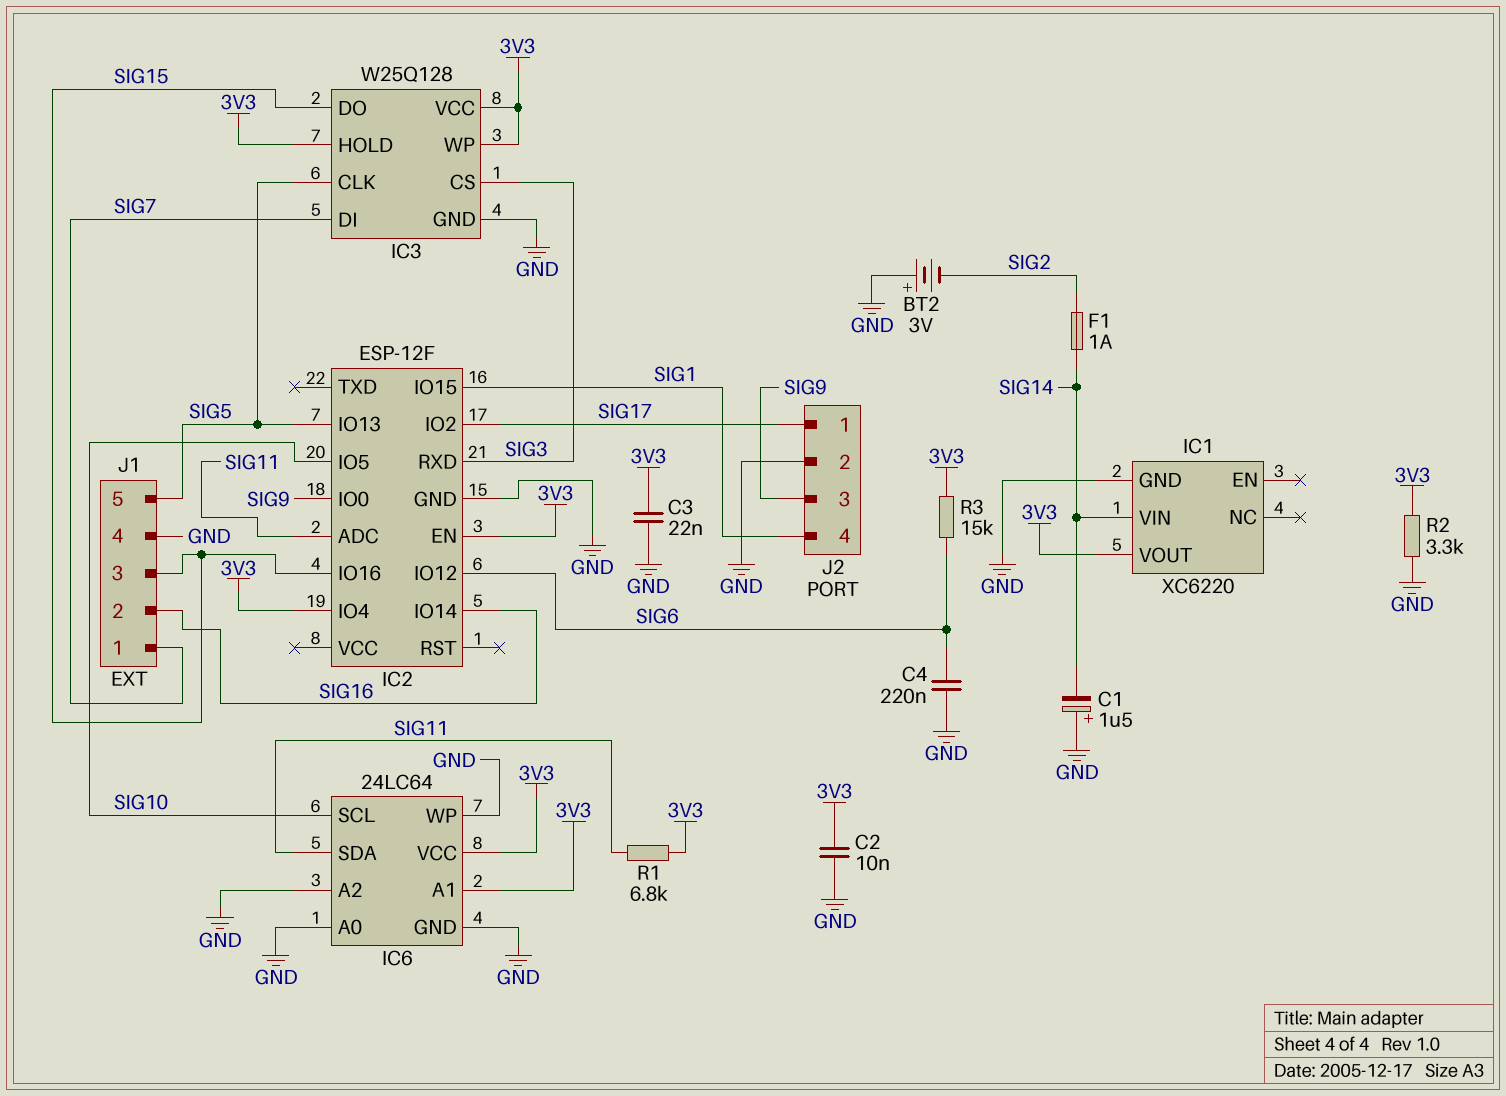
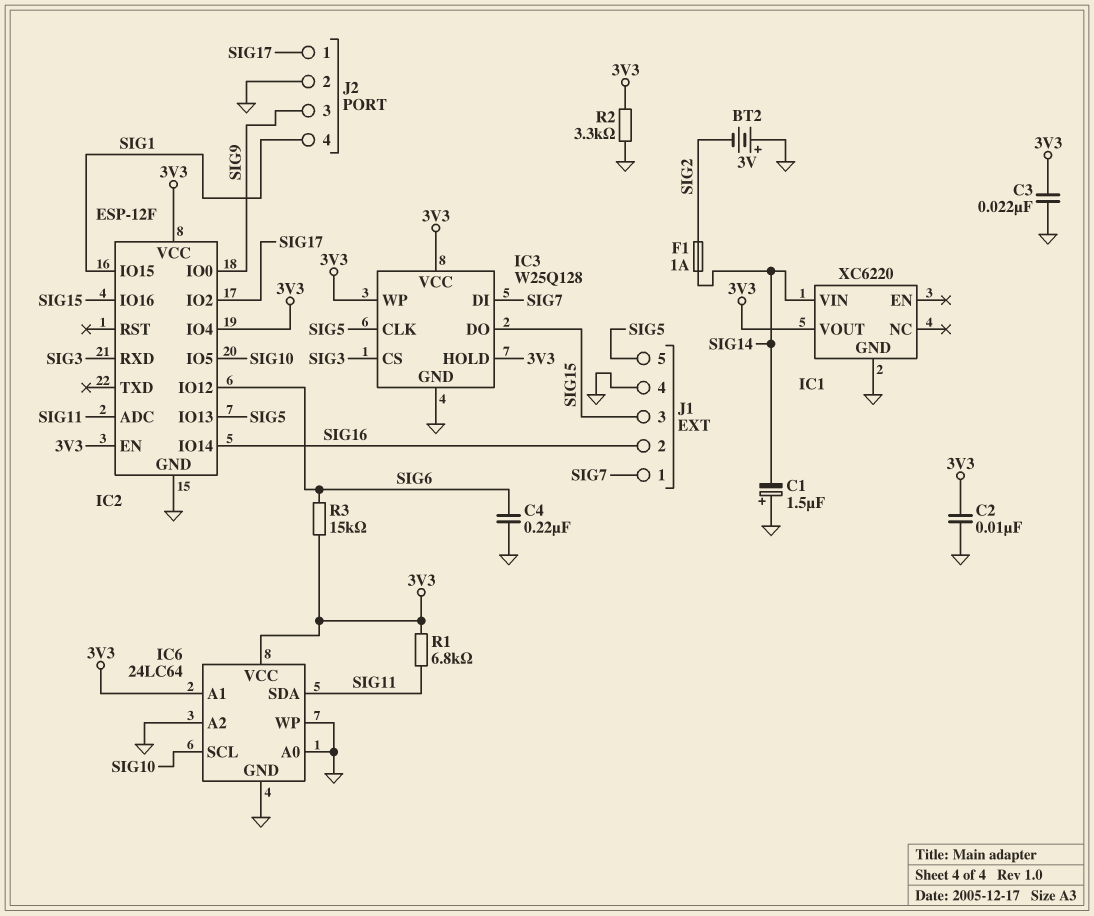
IC2 pin VCC: none -> 3V3

